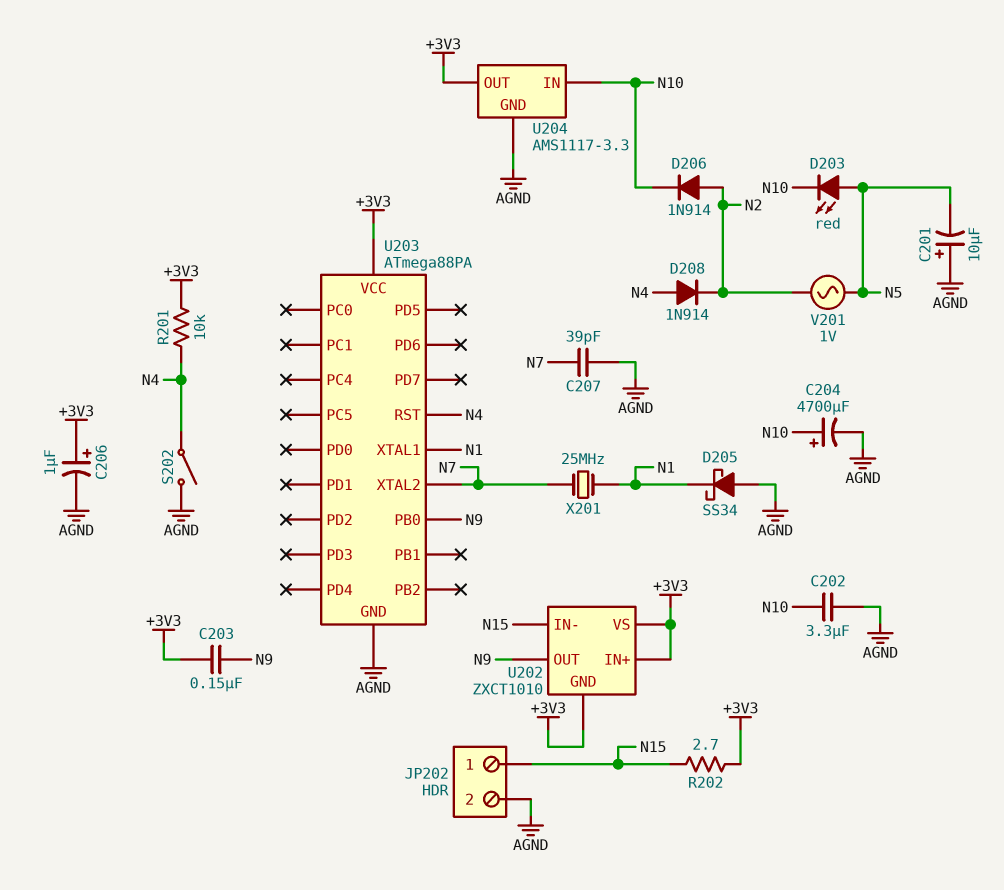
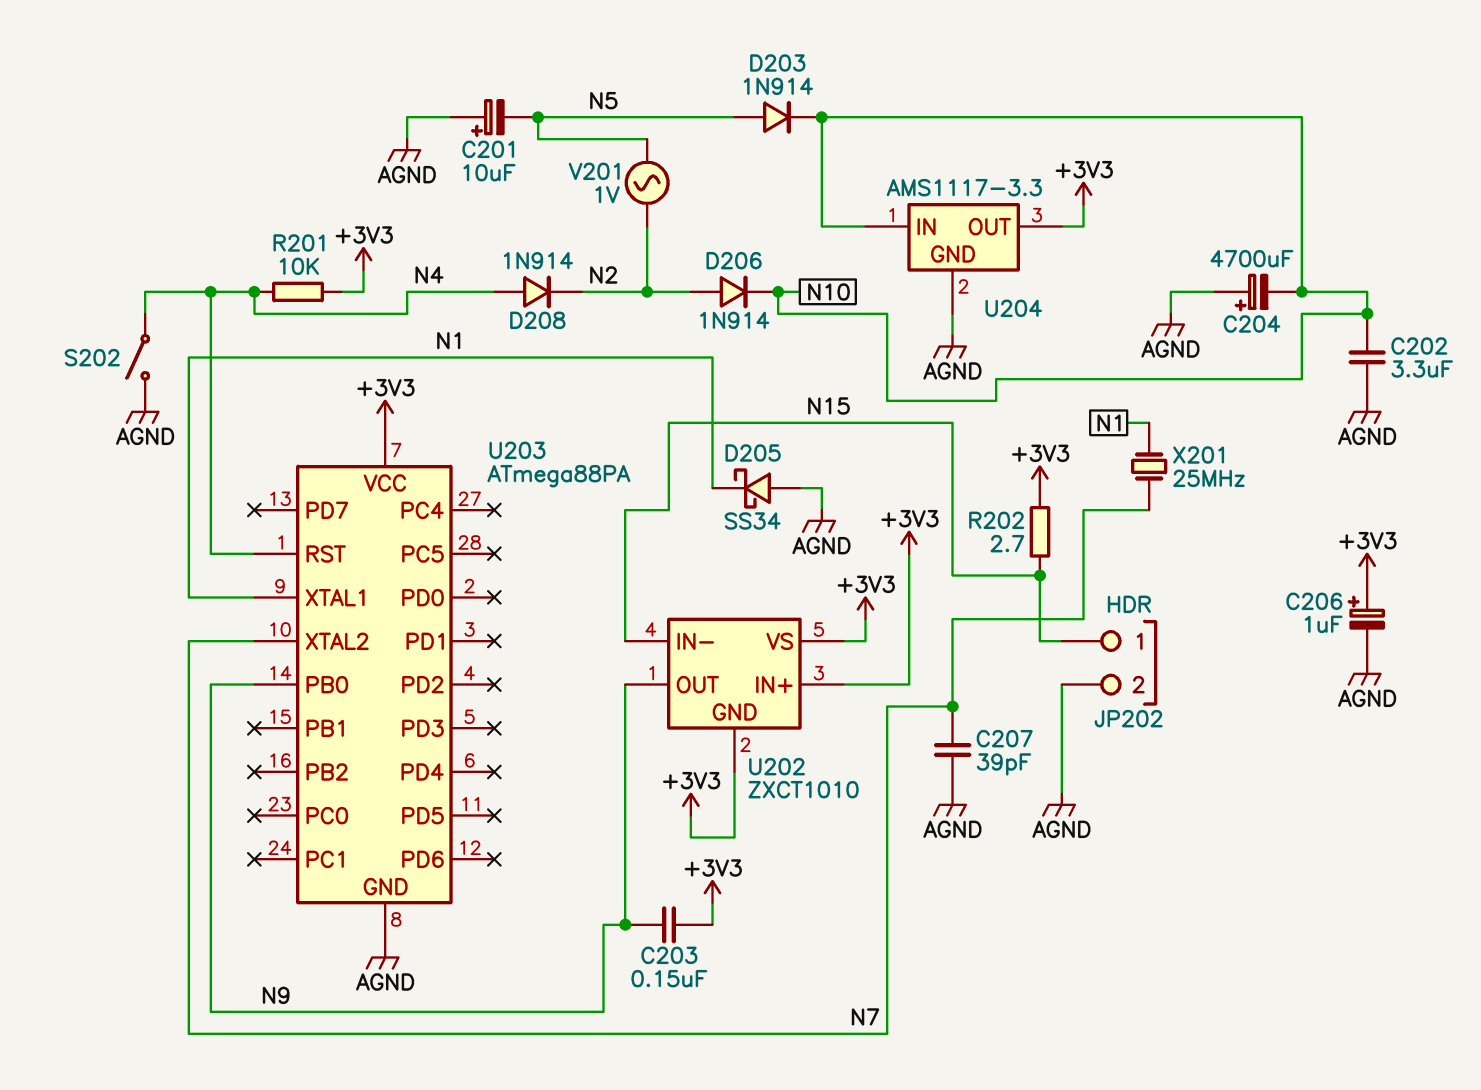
C204: 4700uF (plus N10, minus AGND) -> 4700uF (plus AGND, minus N10)
D203: LED red (A N5, K N10) -> diode 1N914 (A N5, K N10)

